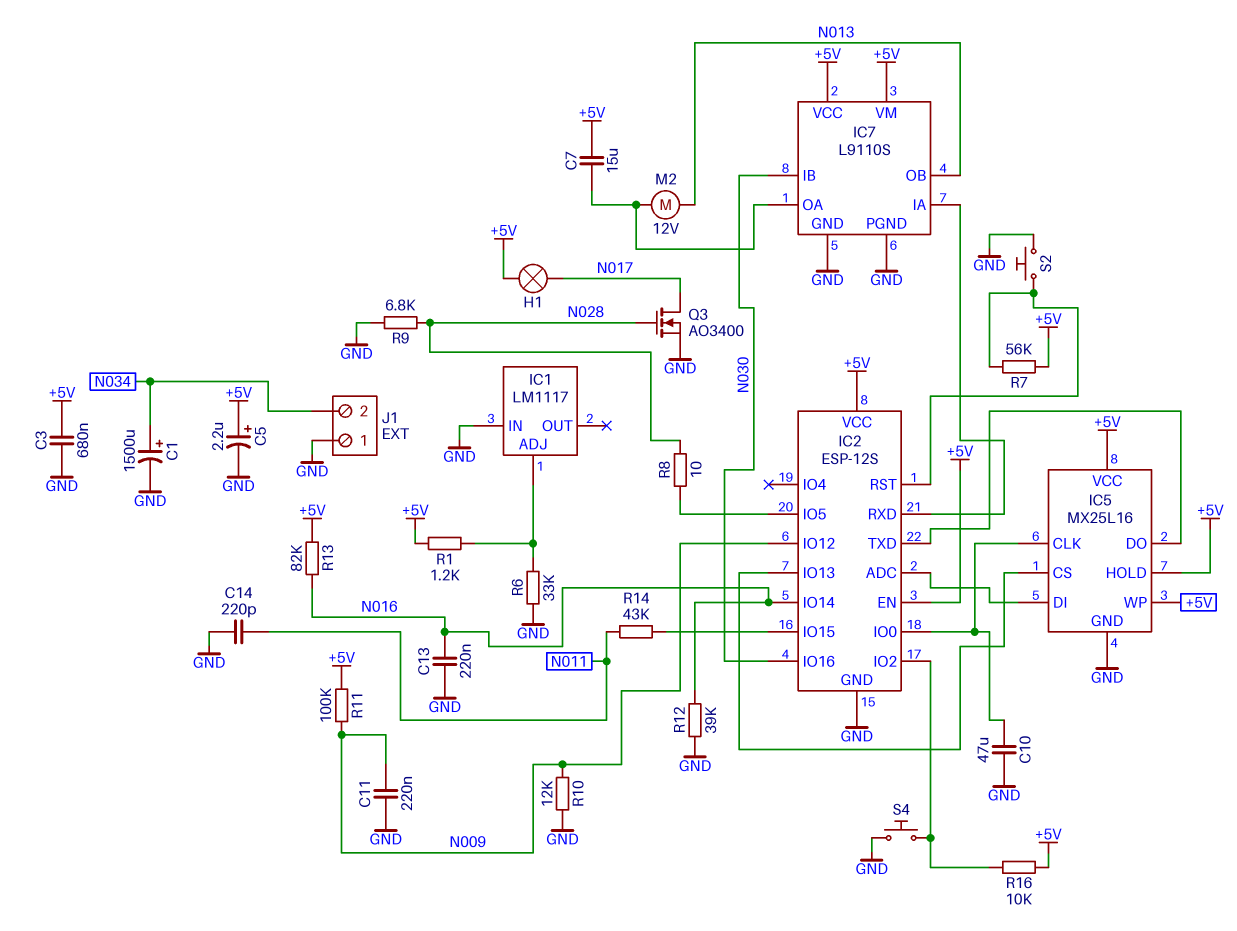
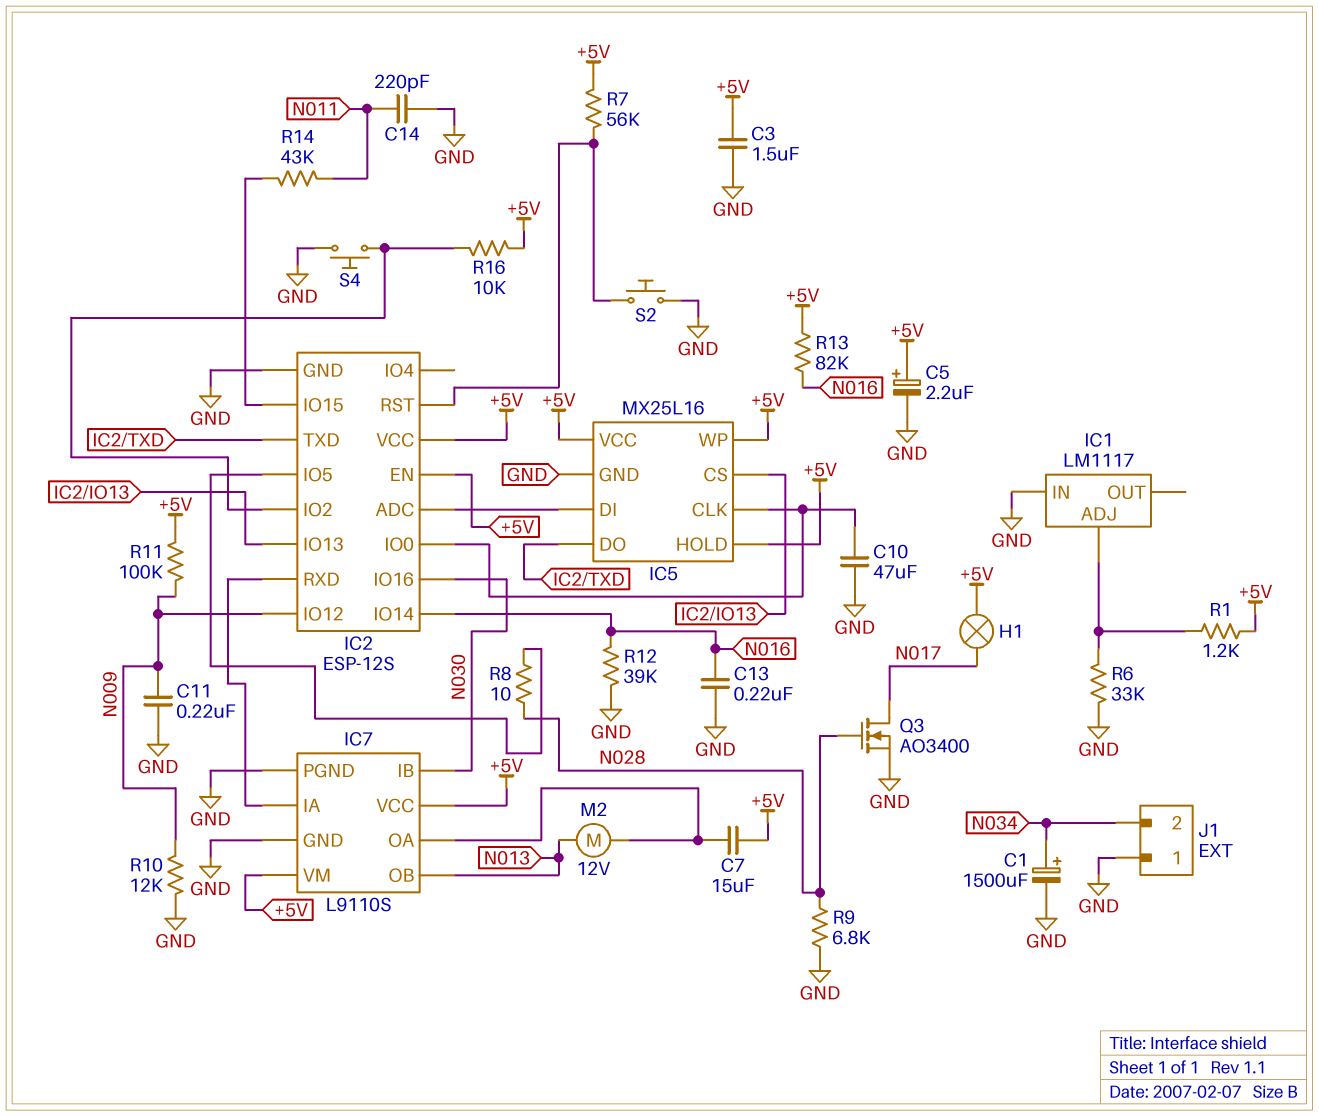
C3: 680nF (+5V, GND) -> 1.5uF (+5V, GND)

